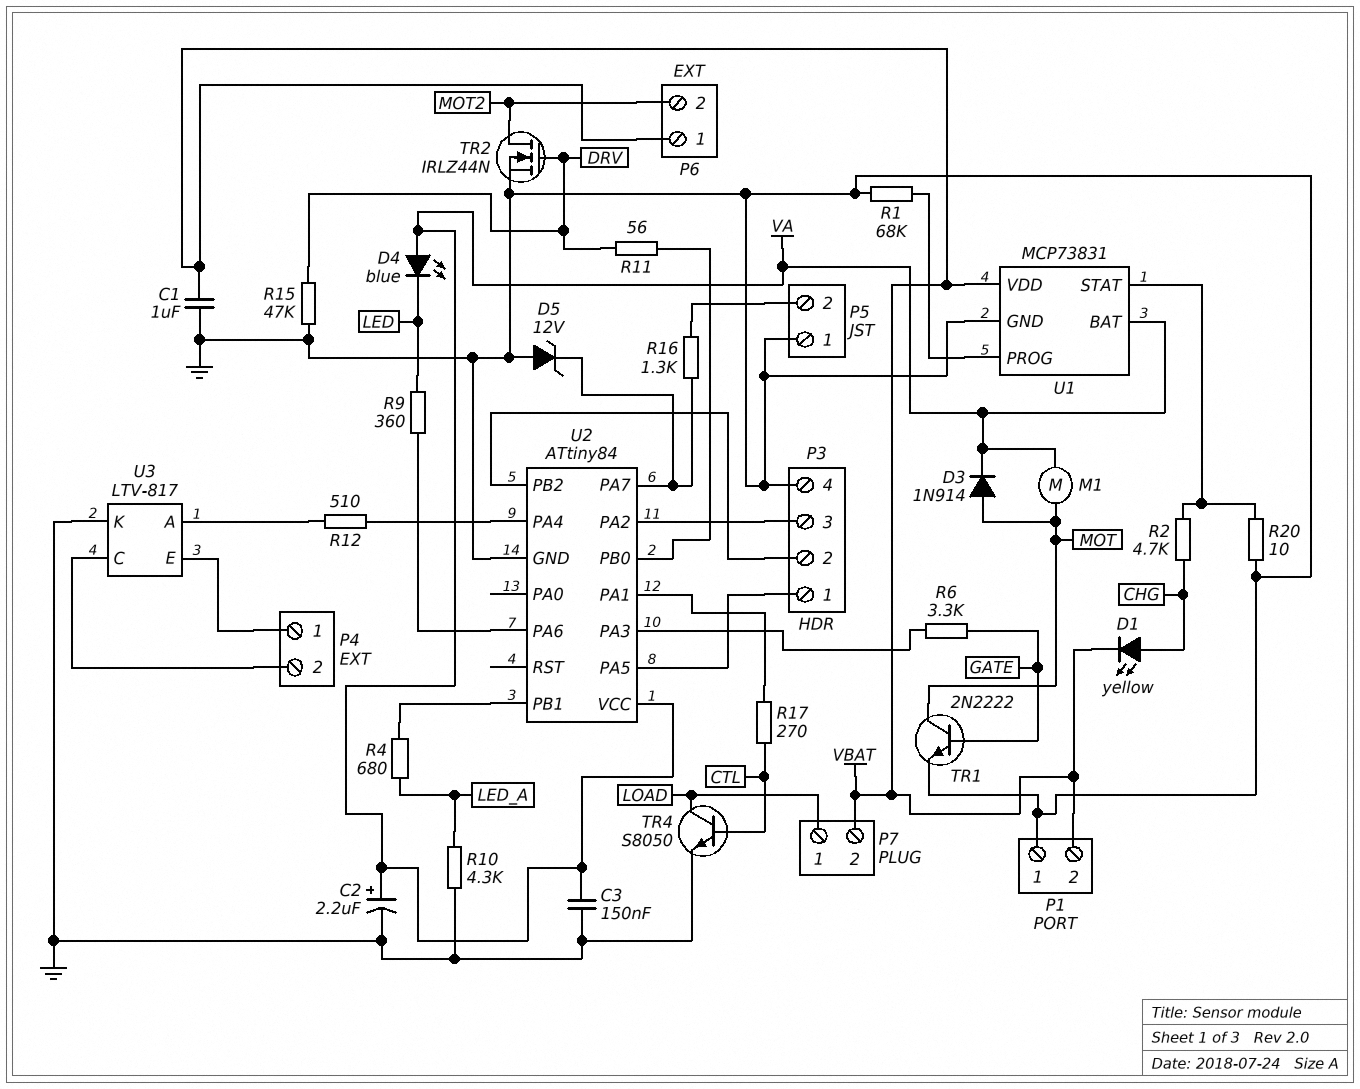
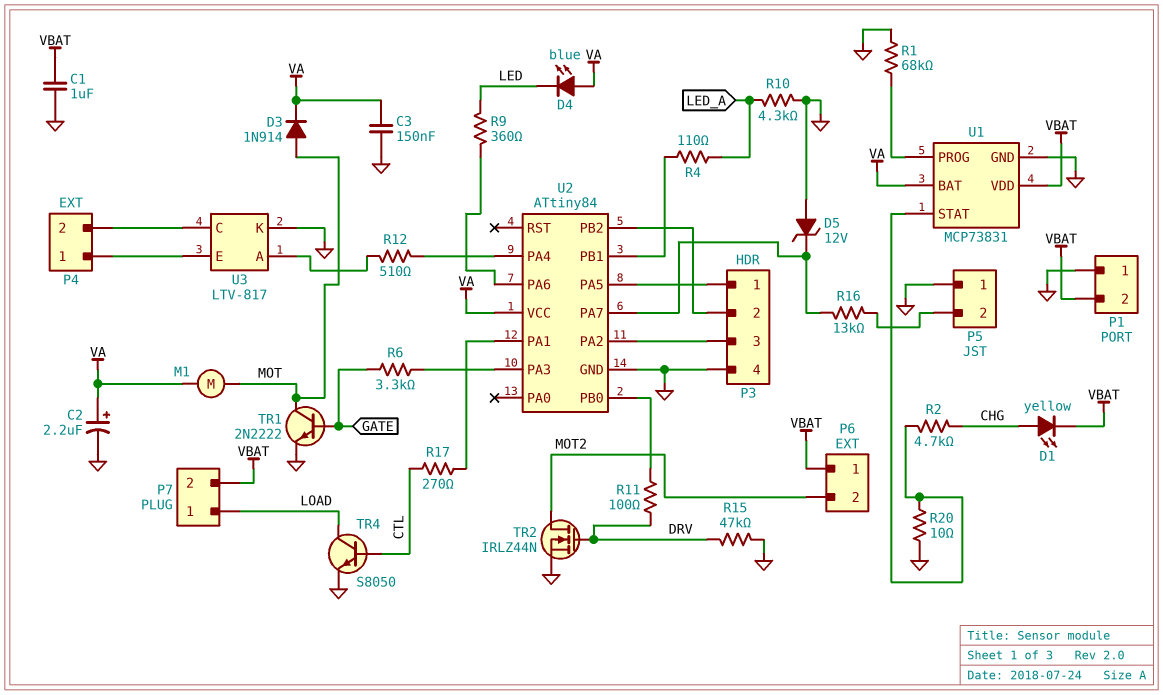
R4: 680 (LED_A, U2/PB1) -> 110 (LED_A, U2/PB1)
R11: 56 (DRV, U2/PB0) -> 100 (DRV, U2/PB0)
R16: 1.3k (P5/2, U2/PA7) -> 13k (P5/2, U2/PA7)

